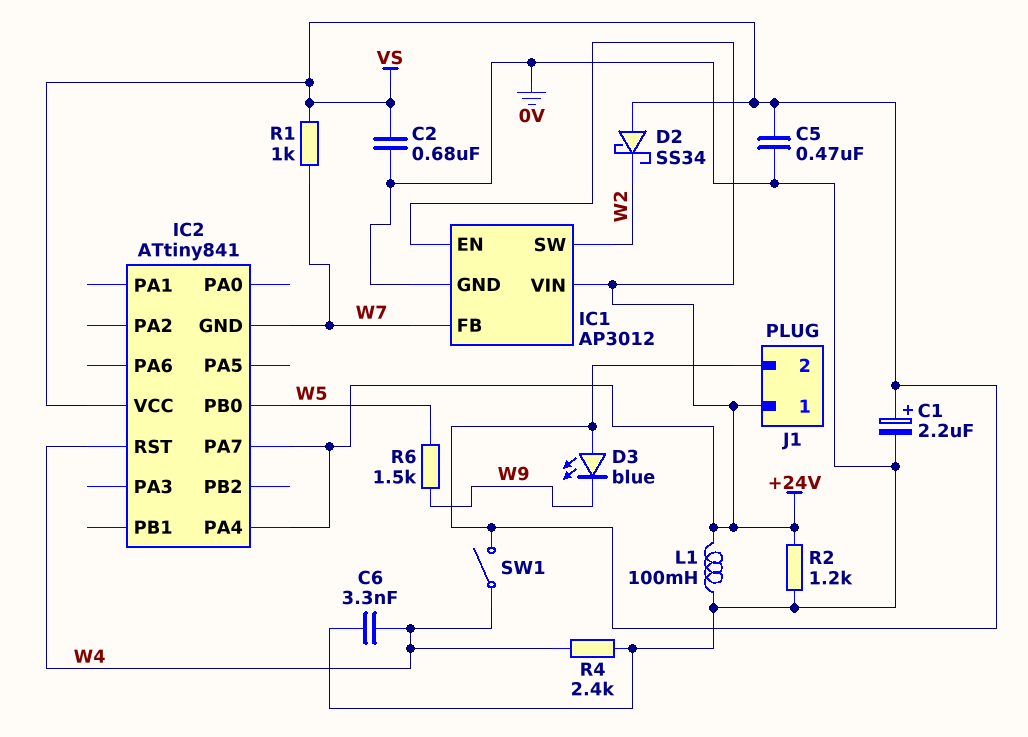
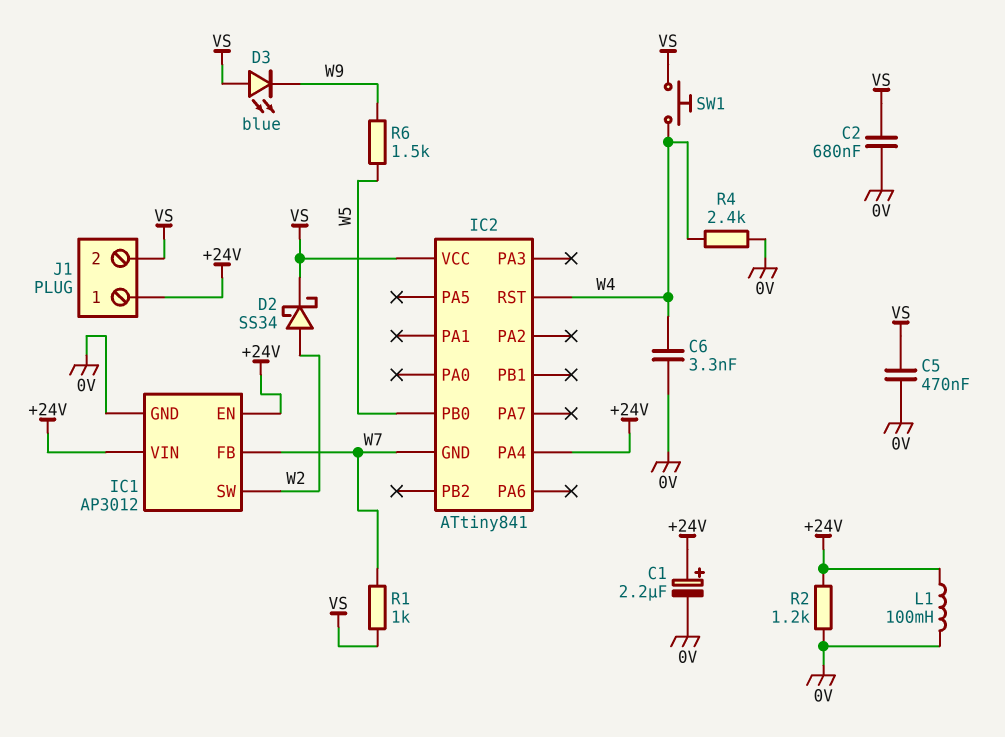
C1: 2.2uF (plus VS, minus 0V) -> 2.2uF (plus +24V, minus 0V)
D2: schottky SS34 (A VS, K W2) -> schottky SS34 (A W2, K VS)
IC2 pin PA7: +24V -> none
SW1: switch (VS, W4) -> button (VS, W4)

